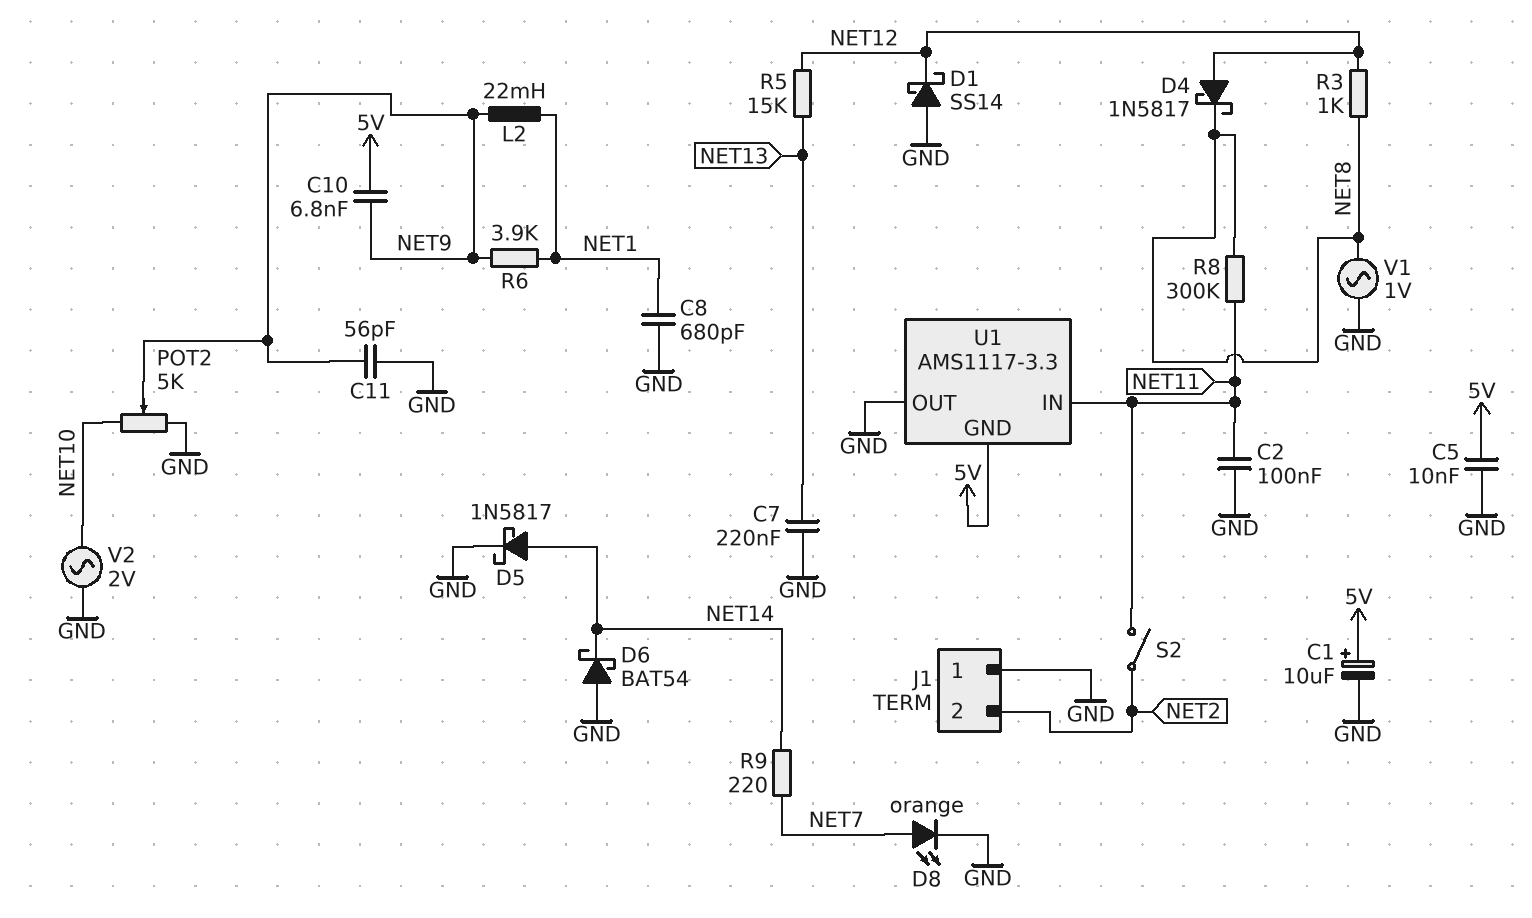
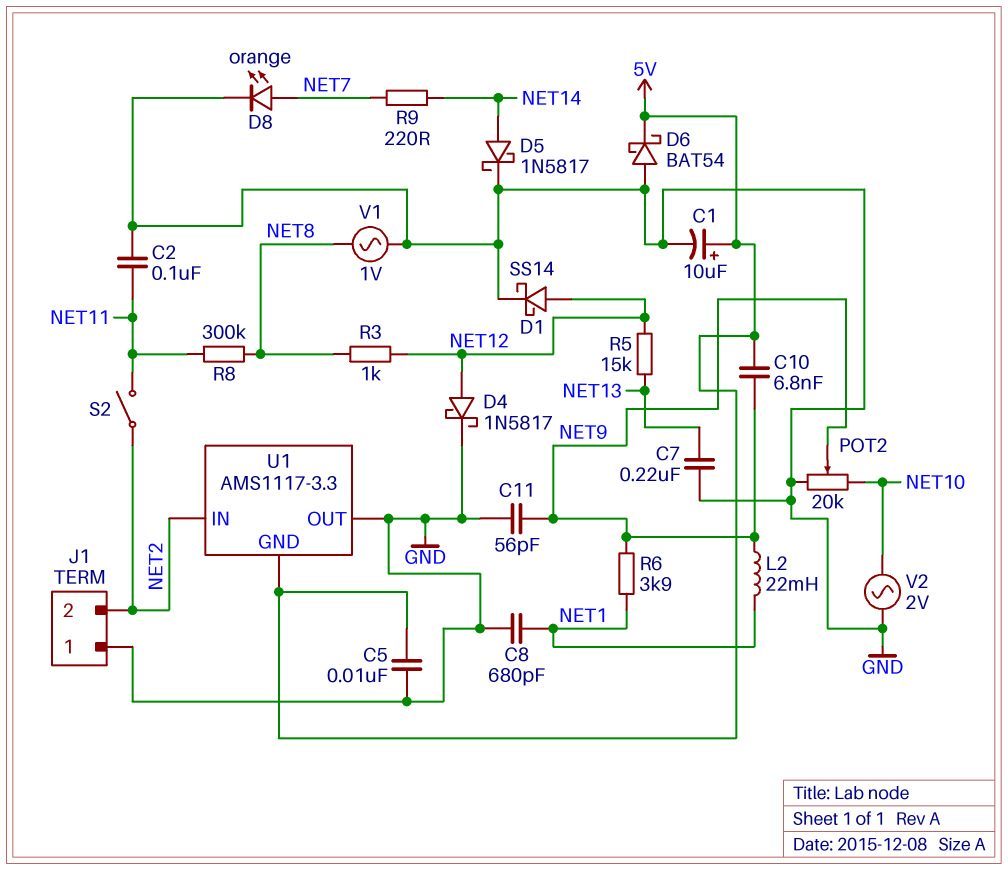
D1: schottky SS14 (A GND, K NET12) -> schottky SS14 (A NET12, K GND)
D4: schottky 1N5817 (A NET12, K NET8) -> schottky 1N5817 (A NET12, K GND)
D6: schottky BAT54 (A GND, K NET14) -> schottky BAT54 (A GND, K 5V)
POT2: 5k (GND, NET10, wiper NET9) -> 20k (GND, NET10, wiper NET9)
U1 pin IN: NET11 -> NET2

